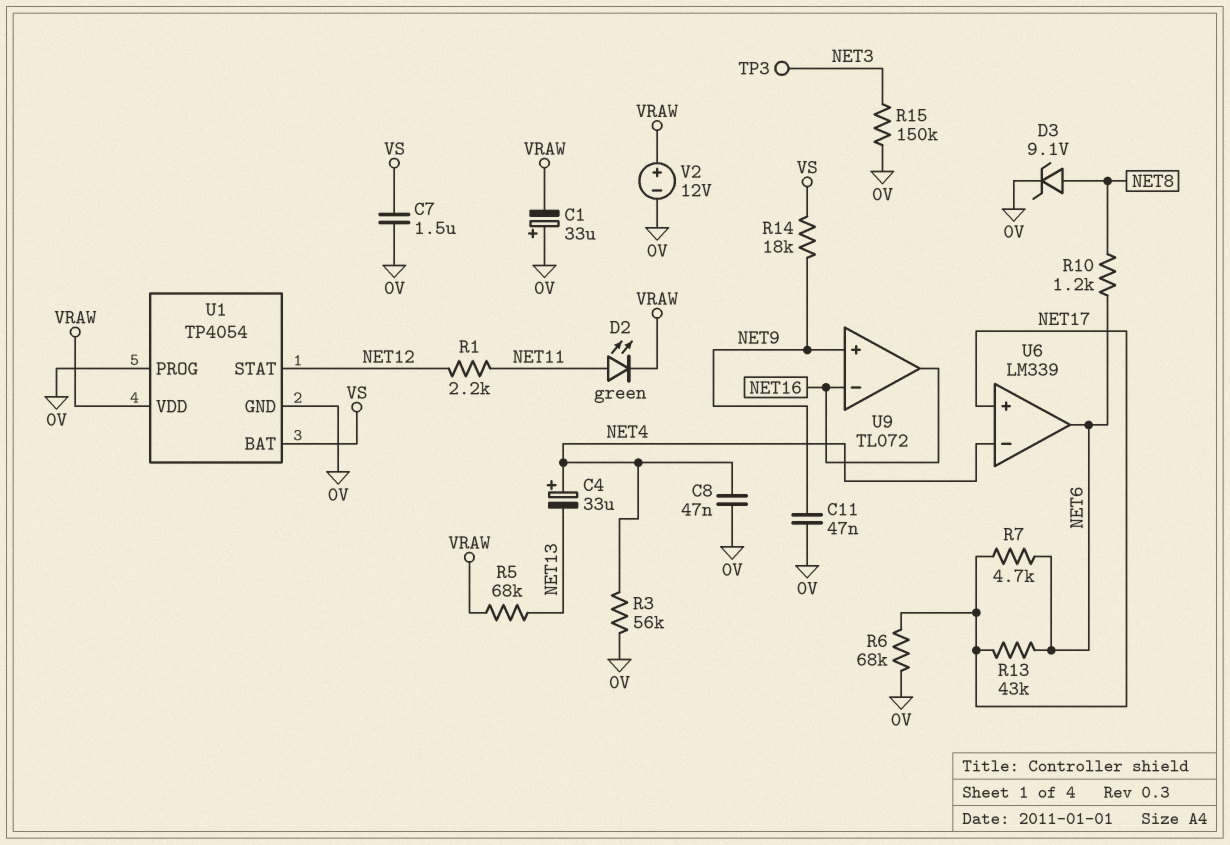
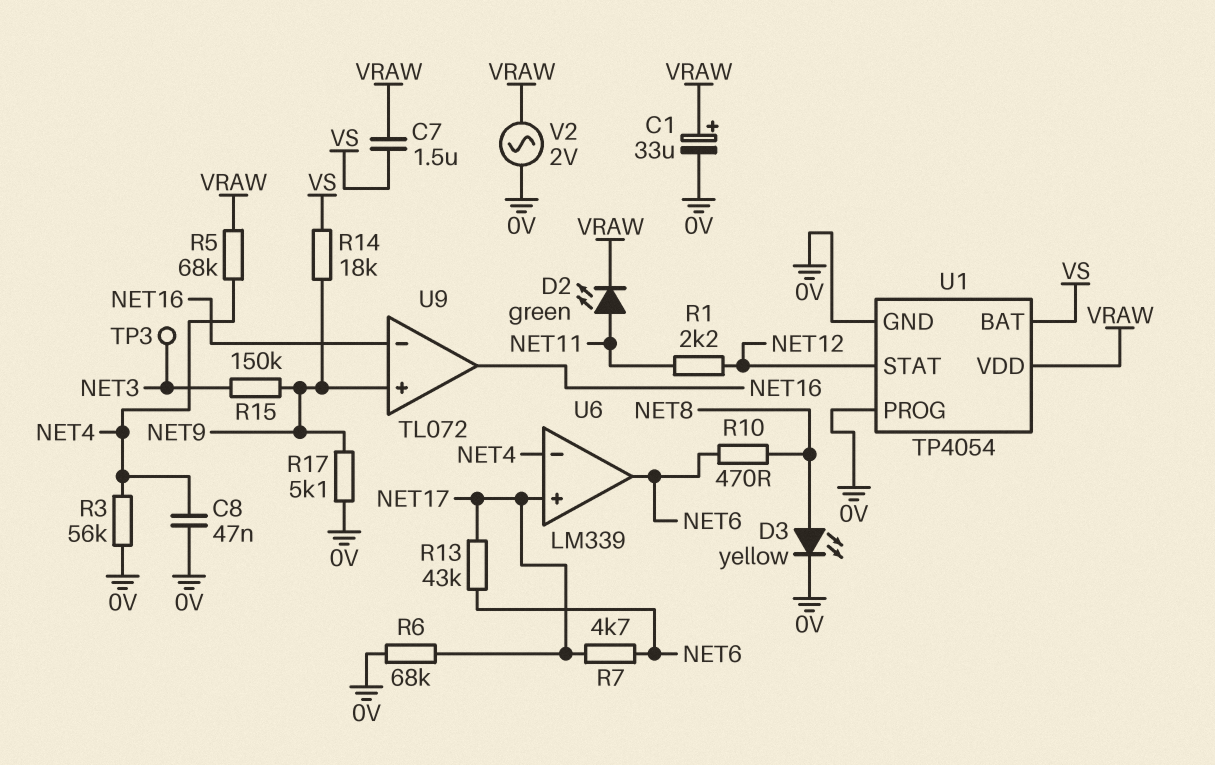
C1: 33uF (plus 0V, minus VRAW) -> 33uF (plus VRAW, minus 0V)
C4: 33uF (plus NET4, minus NET13) -> none
C7: 1.5uF (0V, VS) -> 1.5uF (VRAW, VS)
C11: 47nF (0V, NET9) -> none
D3: zener 9.1V (A NET8, K 0V) -> LED yellow (A NET8, K 0V)
R5: 68k (NET13, VRAW) -> 68k (NET4, VRAW)
R10: 1.2k (NET6, NET8) -> 470 (NET6, NET8)
R15: 150k (0V, NET3) -> 150k (NET3, NET9)
R17: none -> 5.1k (0V, NET9)
V2: 12V (plus VRAW, minus 0V) -> AC 2V (0V, VRAW)

